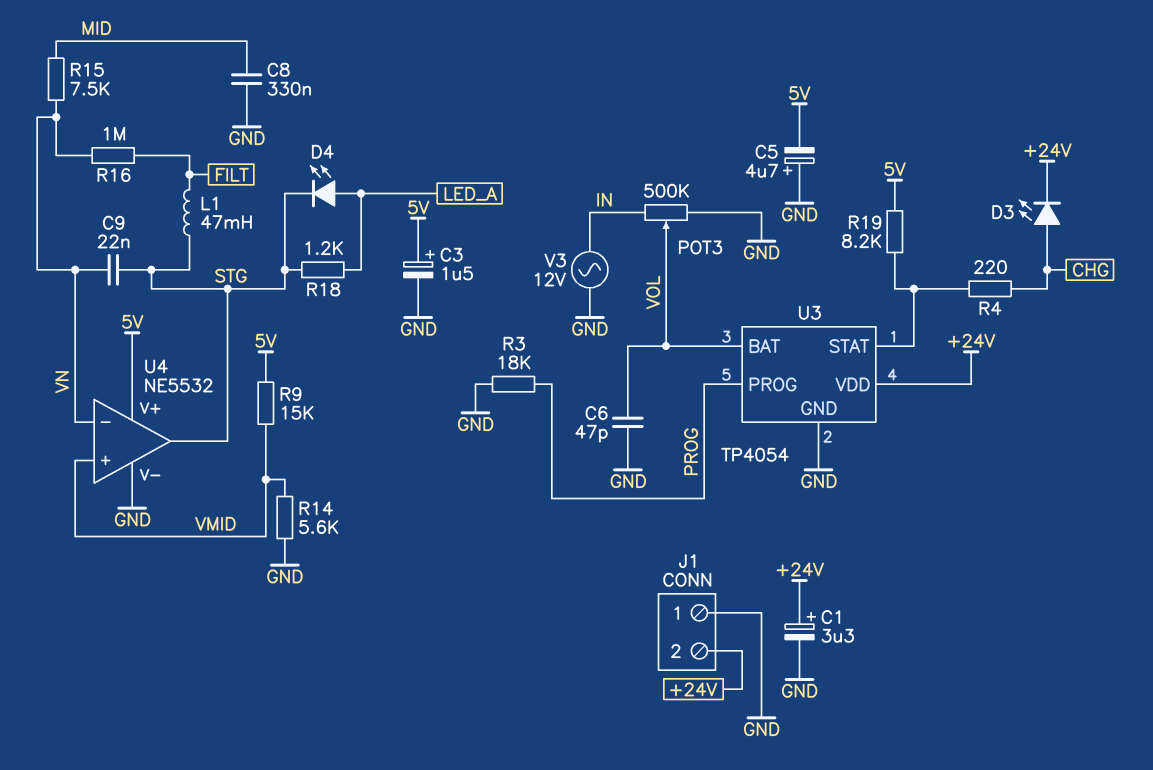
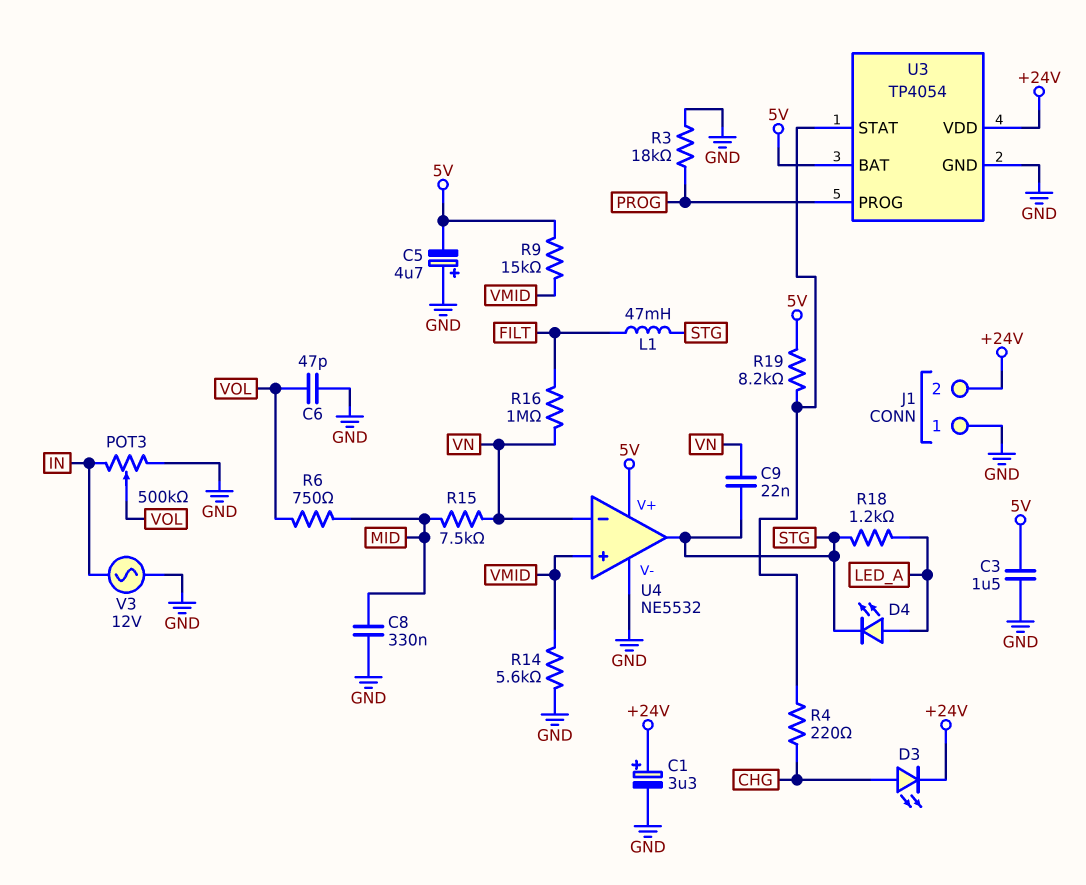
C3: 1.5uF (plus 5V, minus GND) -> 1.5uF (5V, GND)
R6: none -> 750 (MID, VOL)
U3 pin BAT: VOL -> 5V

